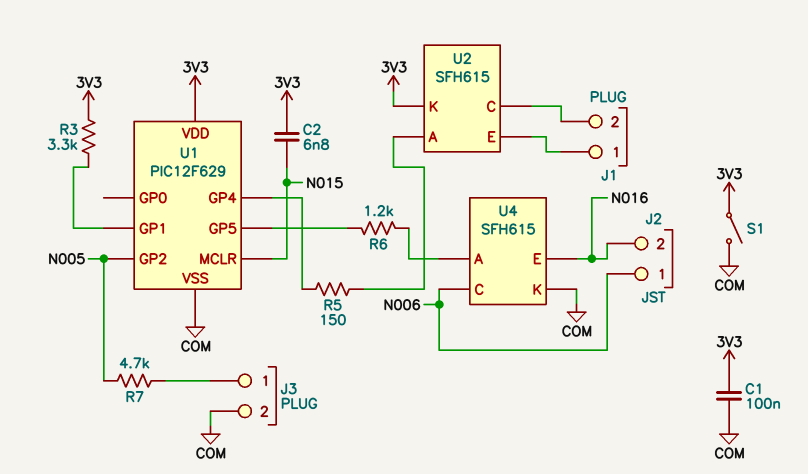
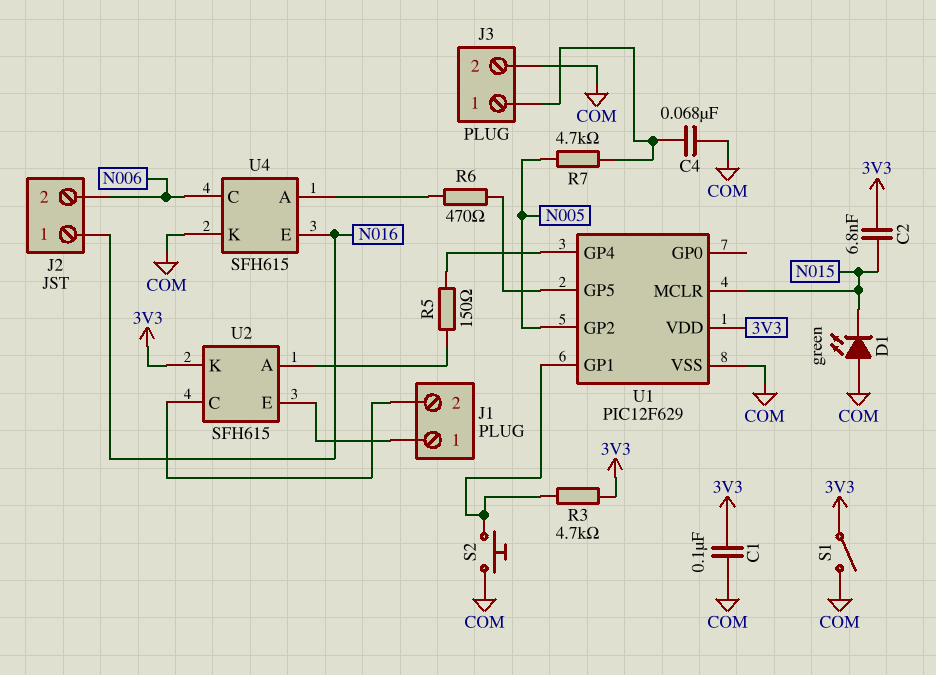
C4: none -> 68nF (COM, J3/1)
D1: none -> LED green (A COM, K N015)
J2 pin 1: N006 -> N016
J2 pin 2: N016 -> N006
R3: 3.3k (3V3, U1/GP1) -> 4.7k (3V3, U1/GP1)
R6: 1.2k (U1/GP5, U4/A) -> 470 (U1/GP5, U4/A)
S2: none -> button (COM, U1/GP1)

